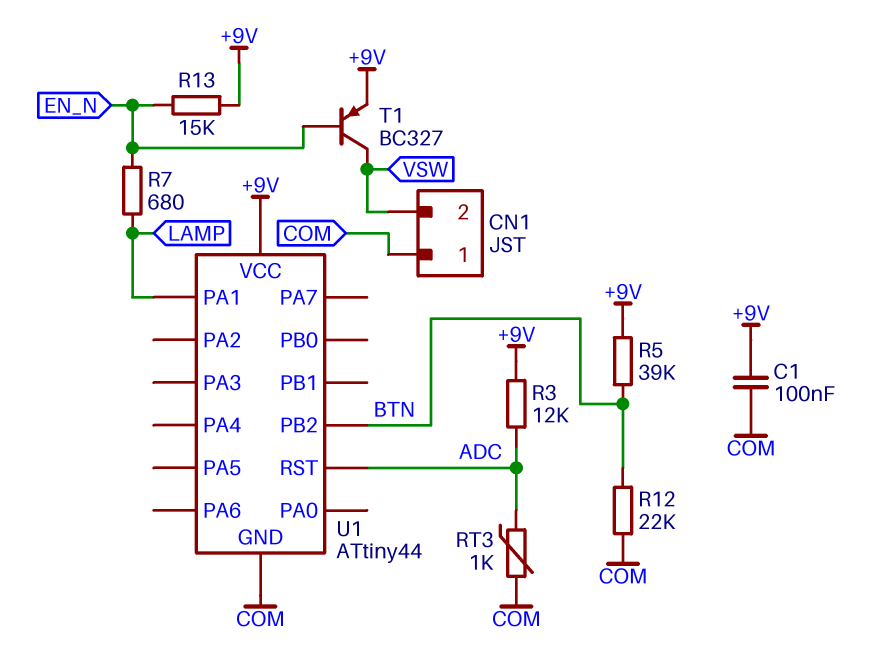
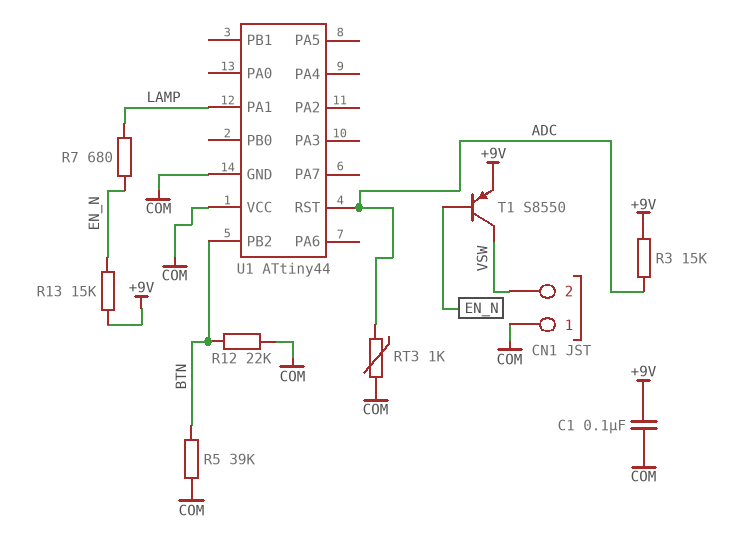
R3: 12k (+9V, ADC) -> 15k (+9V, ADC)
R5: 39k (+9V, BTN) -> 39k (BTN, COM)
T1: PNP BC327 (B EN_N, C VSW, E +9V) -> PNP S8550 (B EN_N, C VSW, E +9V)
U1 pin VCC: +9V -> COM

